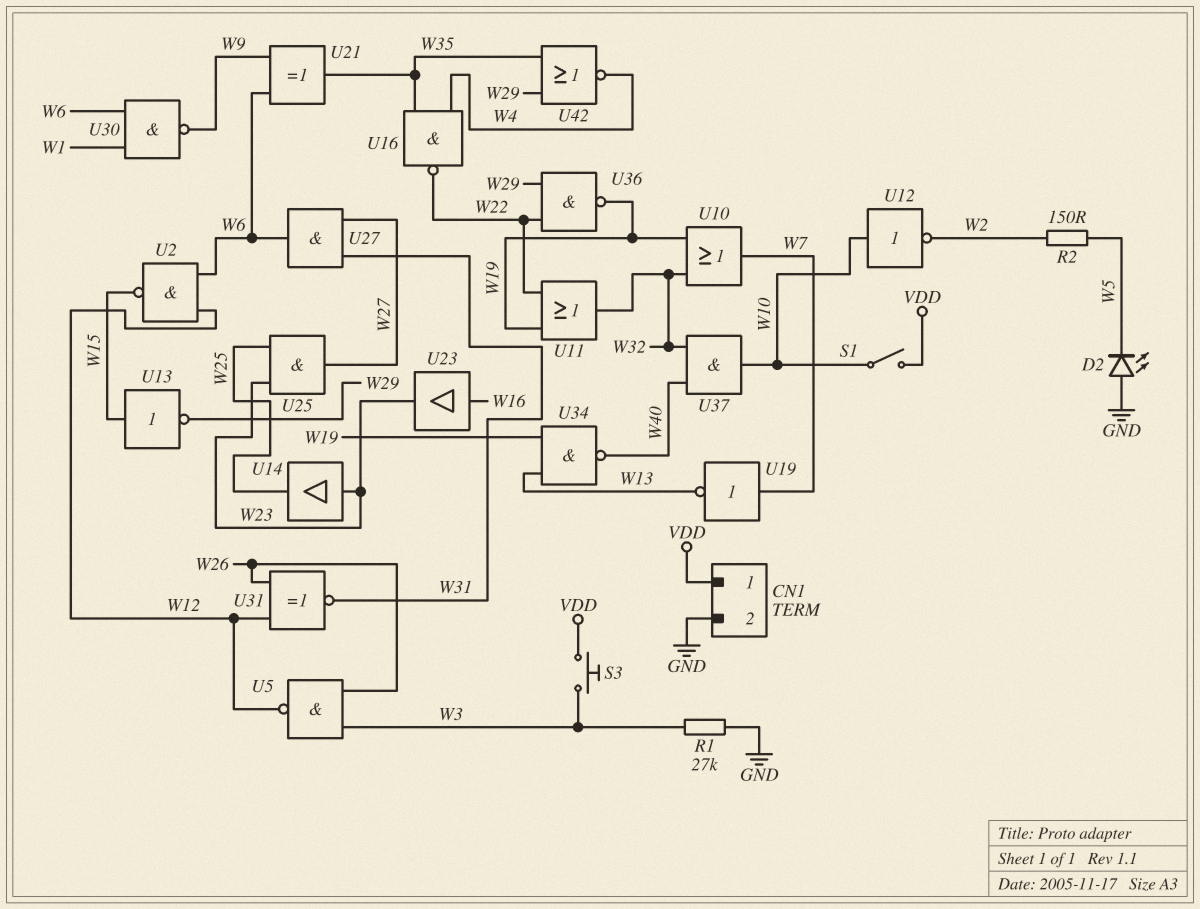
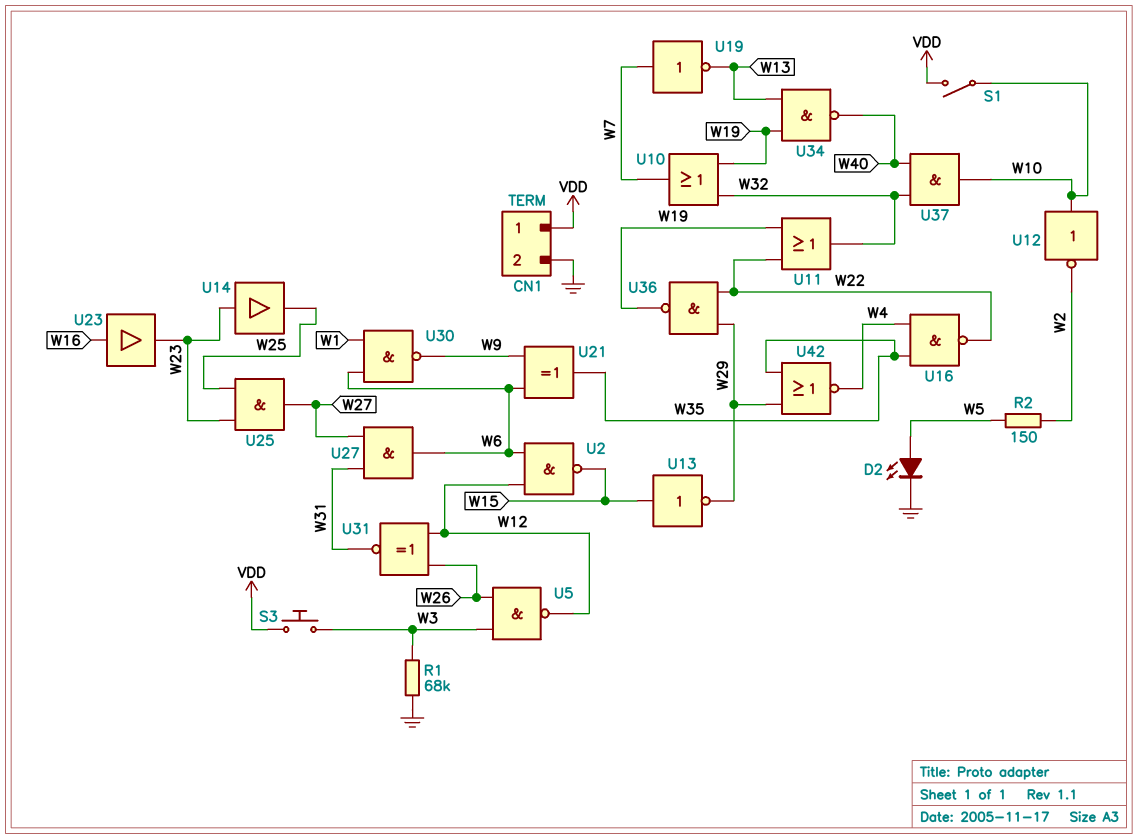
D2: LED (A GND, K W5) -> LED (A W5, K GND)
R1: 27k (GND, W3) -> 68k (GND, W3)

